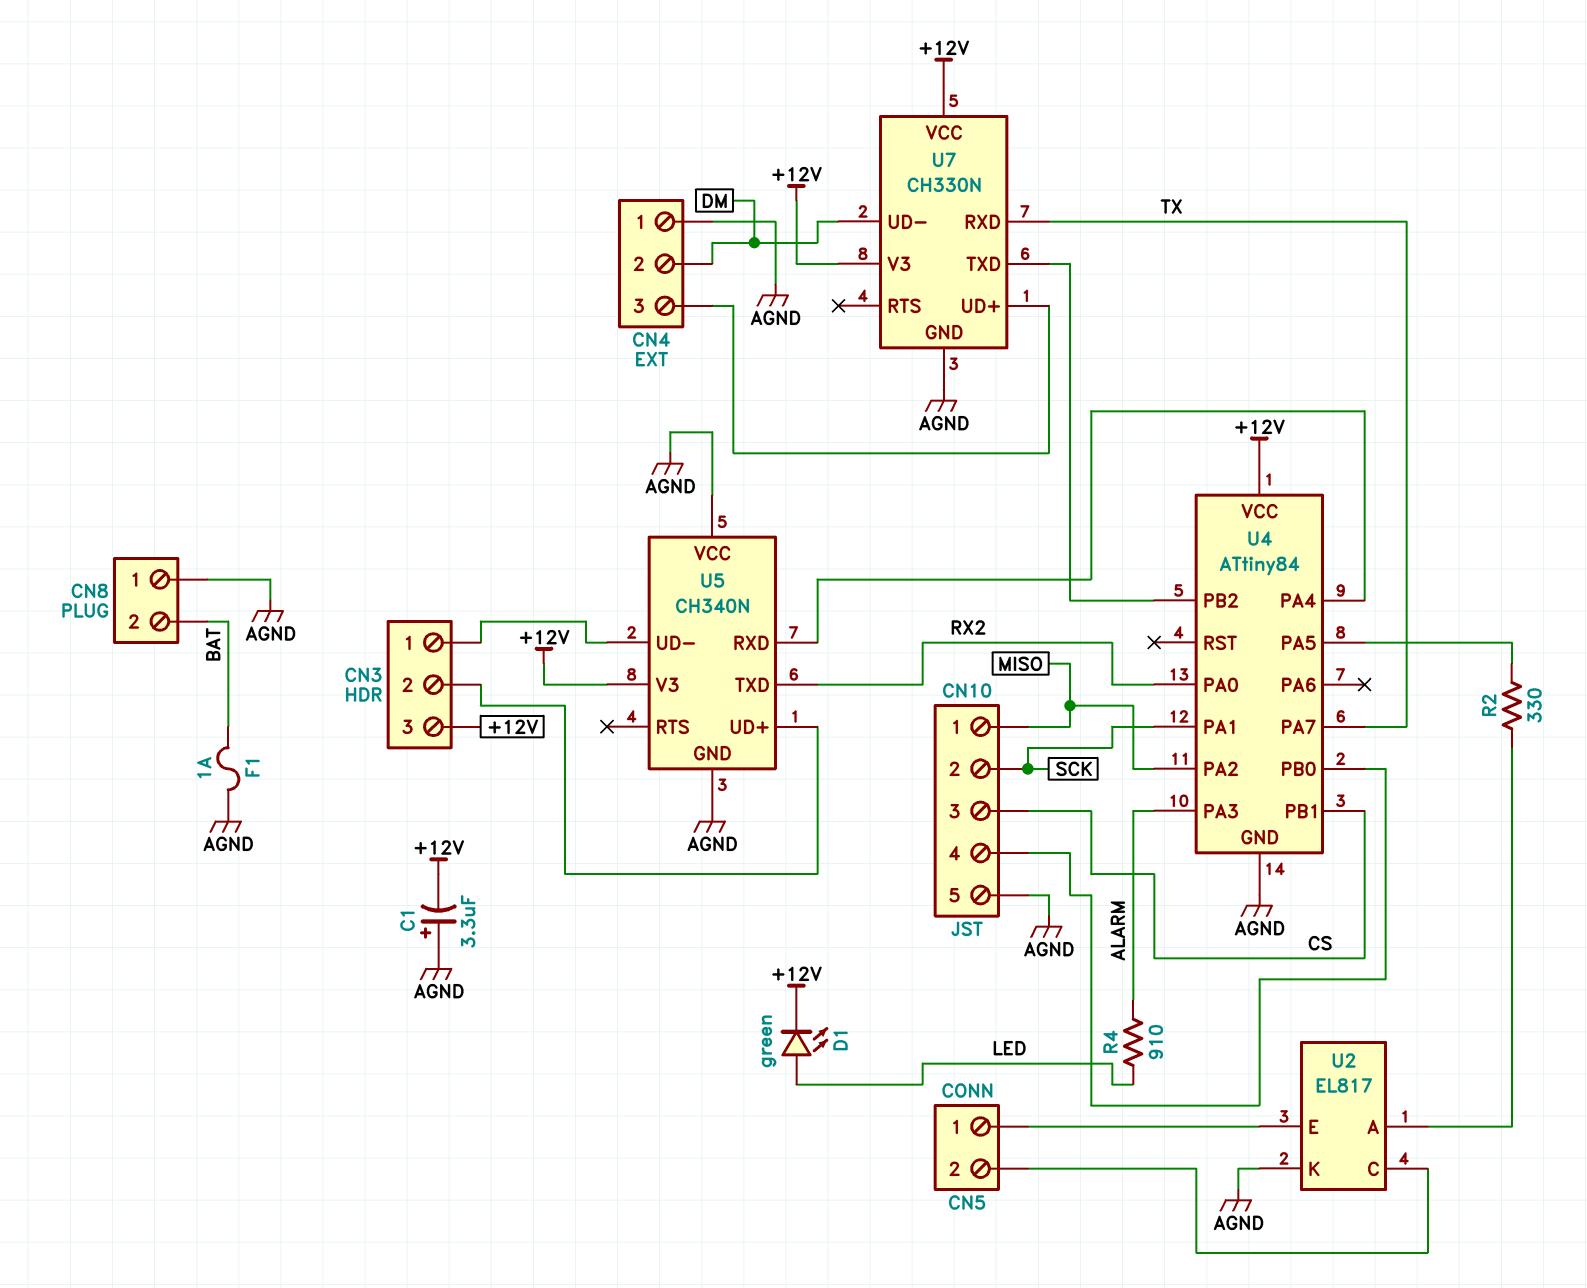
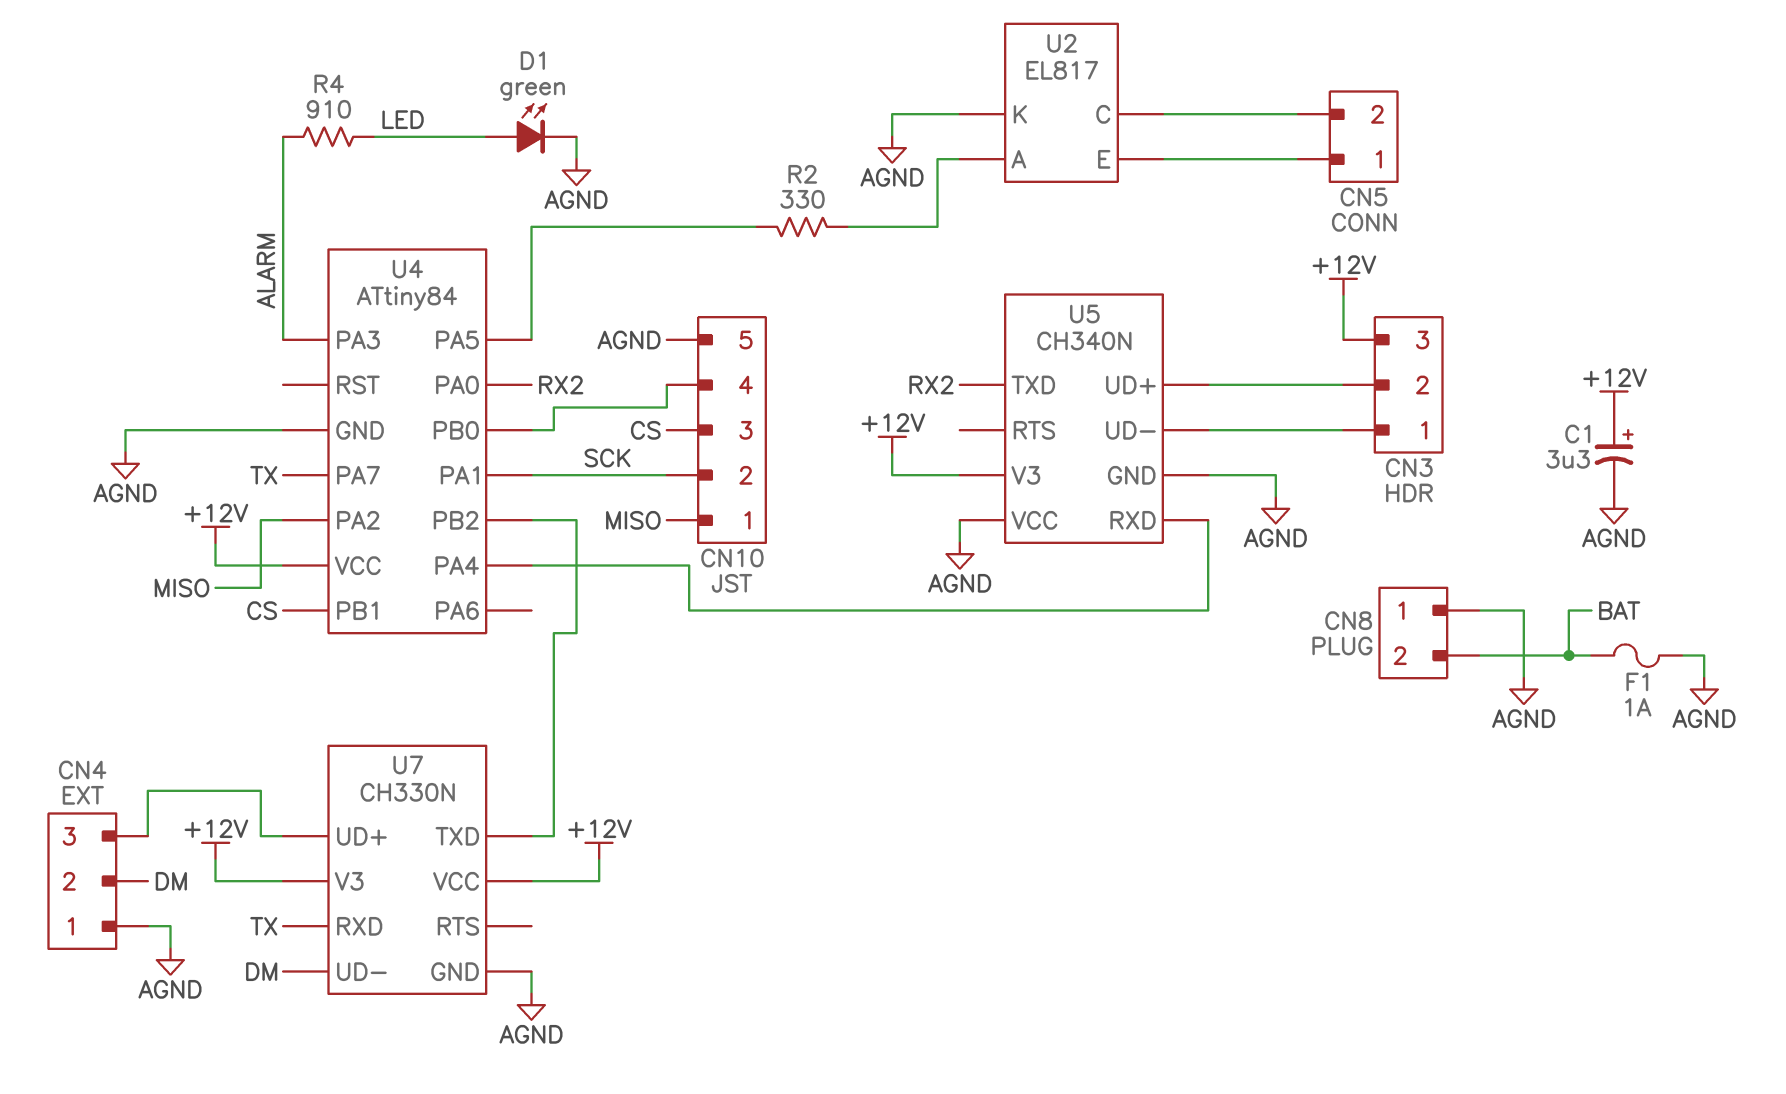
C1: 3.3uF (plus AGND, minus +12V) -> 3.3uF (plus +12V, minus AGND)
D1: LED green (A LED, K +12V) -> LED green (A LED, K AGND)

